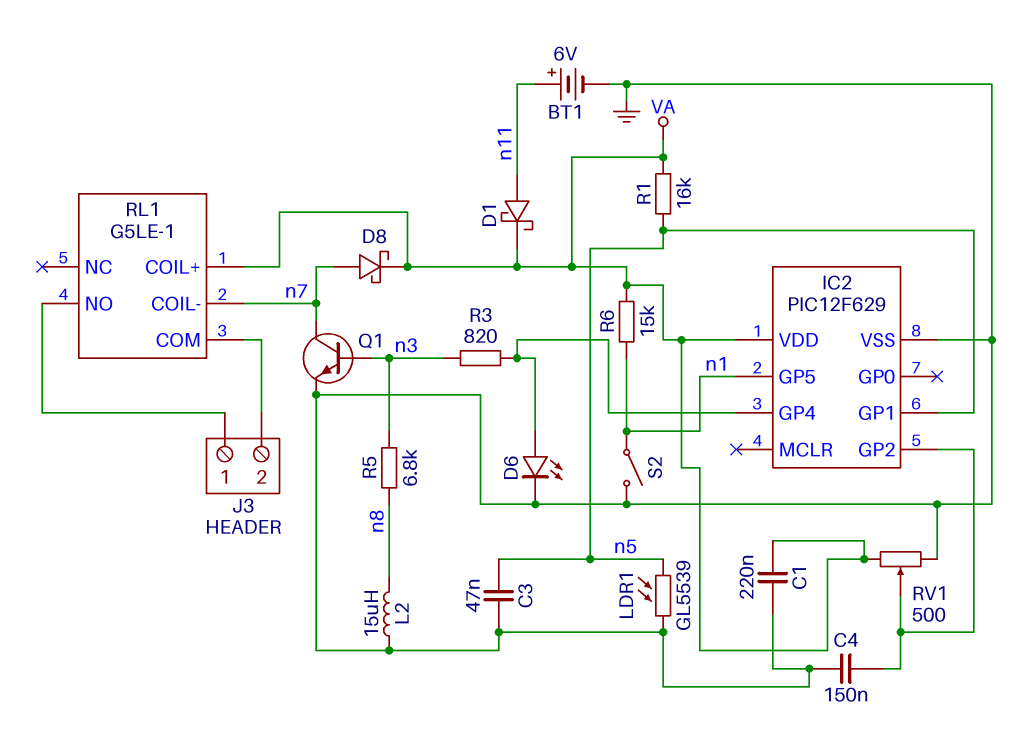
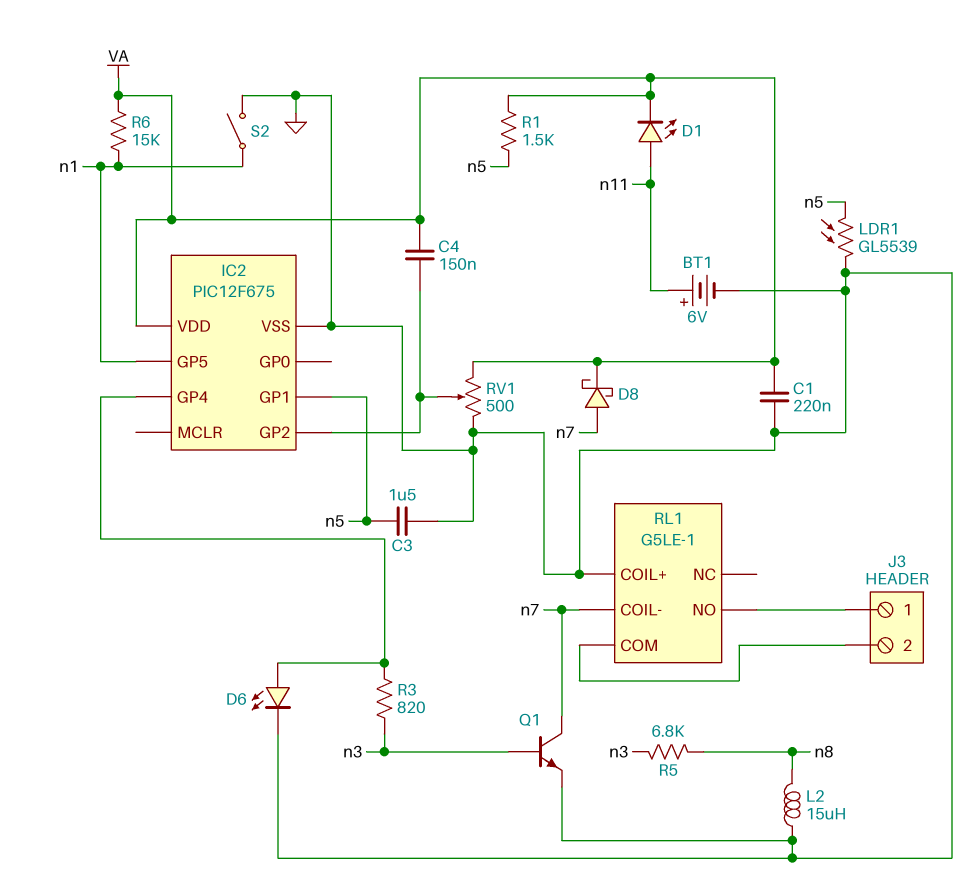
C3: 47nF (GND, n5) -> 1.5uF (GND, n5)
C4: 150nF (GND, IC2/GP2) -> 150nF (IC2/GP2, VA)
D1: schottky (A n11, K VA) -> LED (A n11, K VA)
IC2: PIC12F629 -> PIC12F675
R1: 16k (VA, n5) -> 1.5k (VA, n5)
RL1 pin COIL+: VA -> GND

